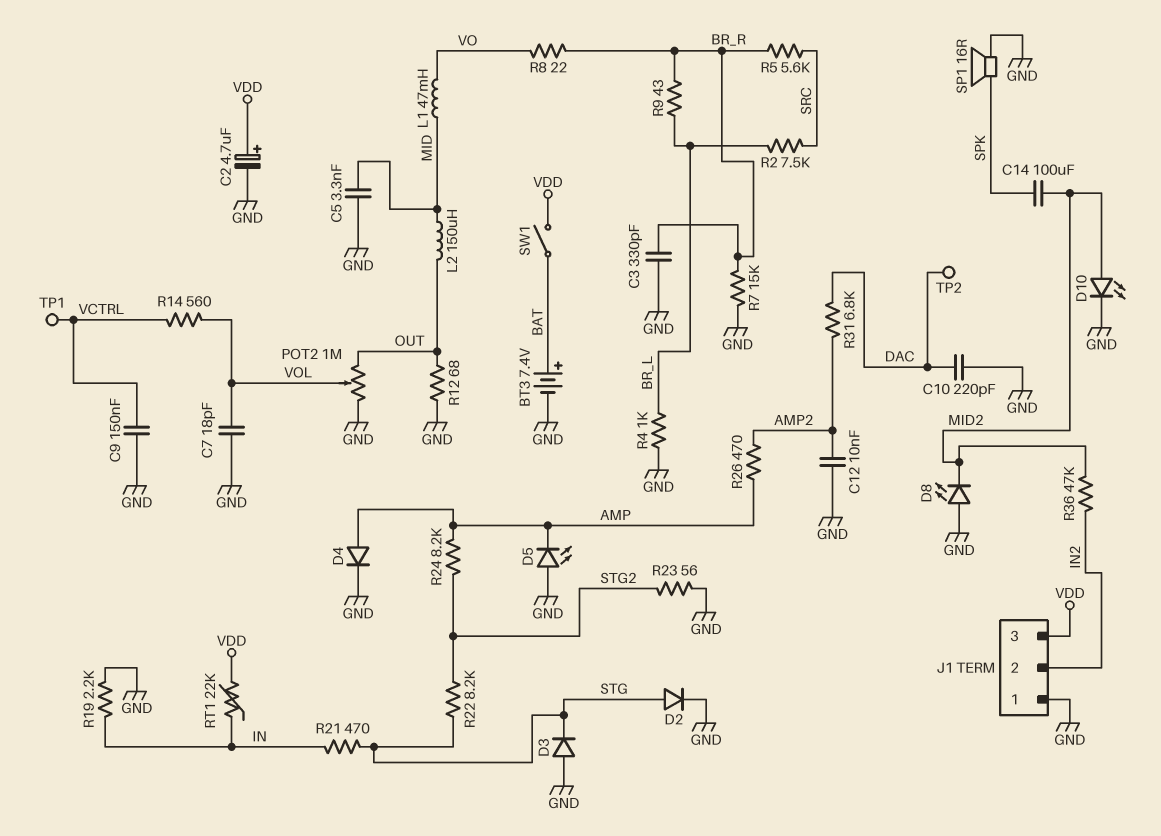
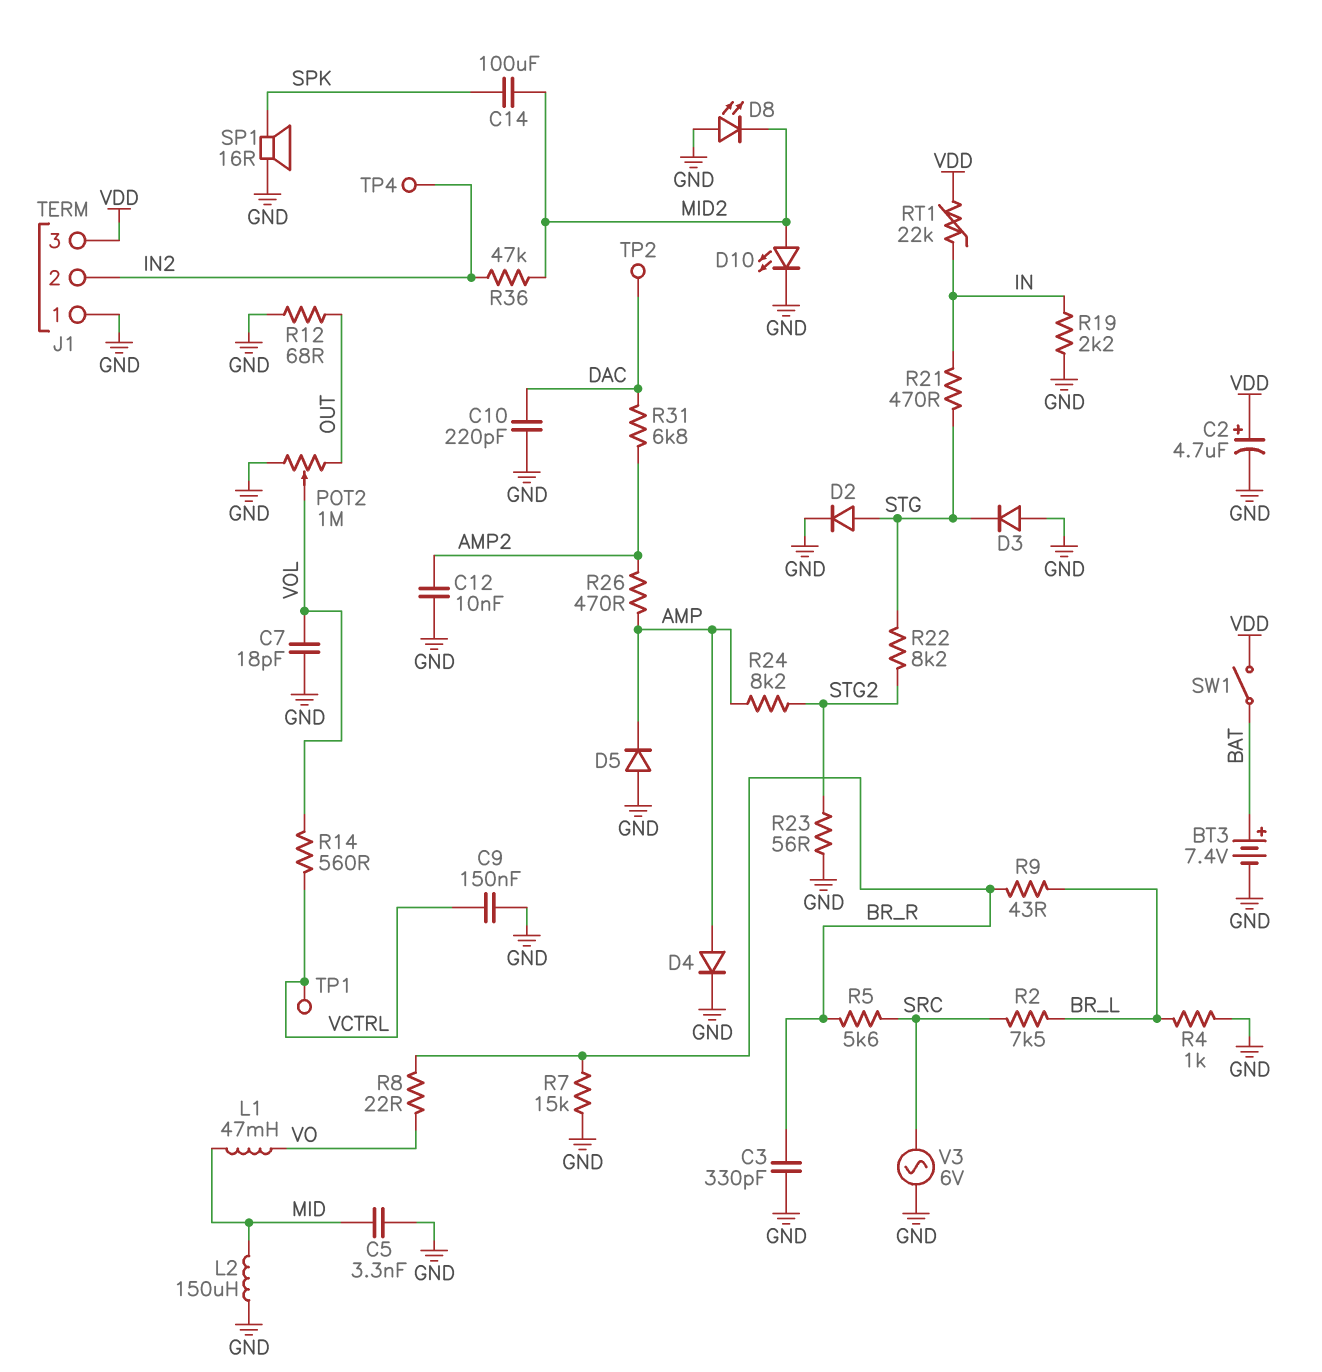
D5: LED (A GND, K AMP) -> diode (A GND, K AMP)
L2: 150uH (MID, OUT) -> 150uH (GND, MID)
TP4: none -> test point (IN2)
V3: none -> AC 6V (GND, SRC)

